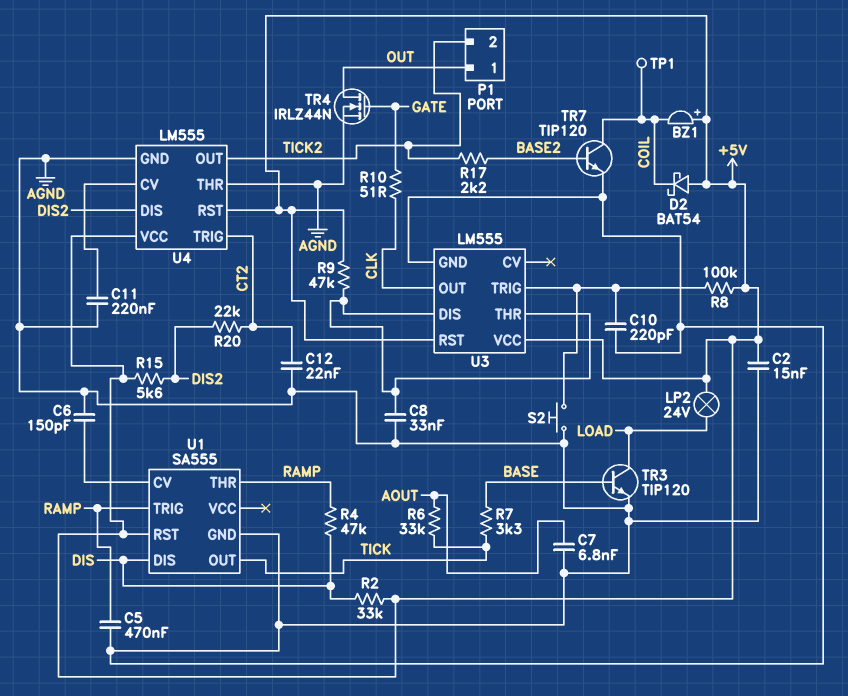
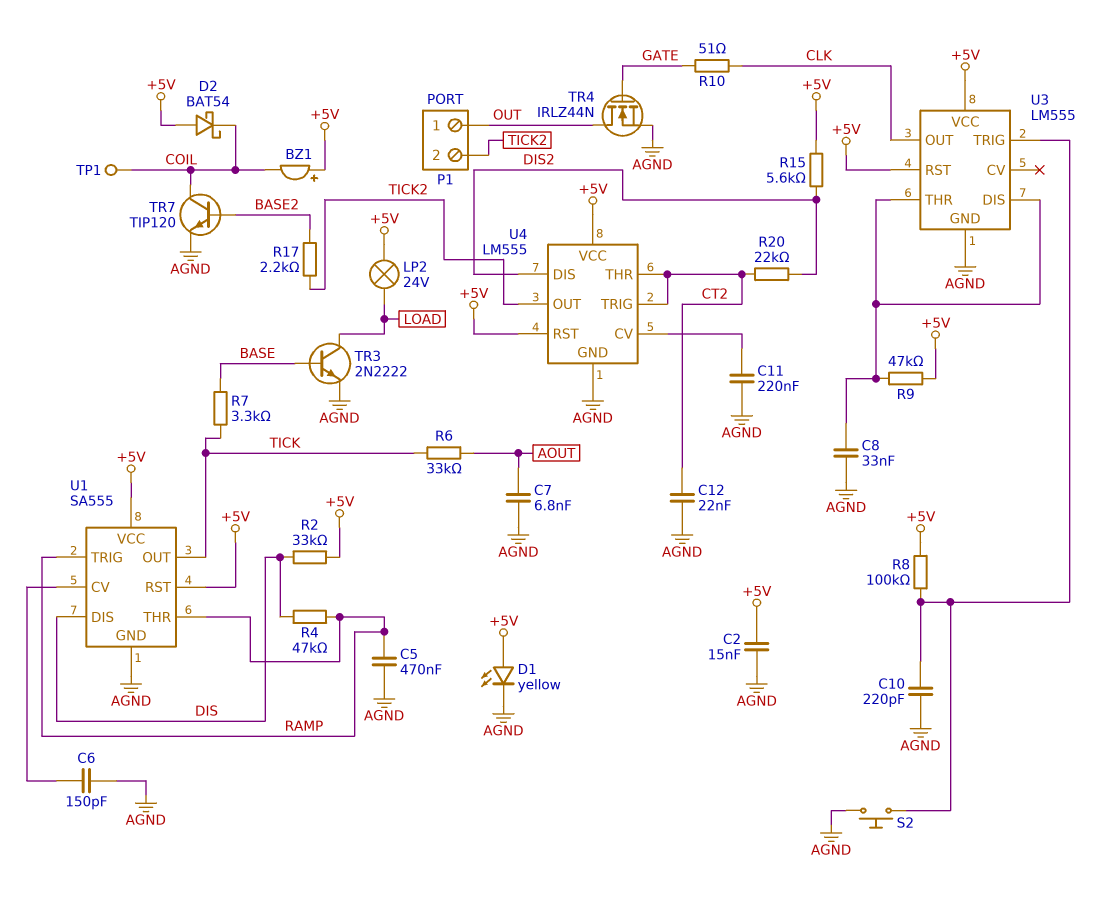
D1: none -> LED yellow (A +5V, K AGND)
TR3: NPN TIP120 (B BASE, C LOAD, E AGND) -> NPN 2N2222 (B BASE, C LOAD, E AGND)
U1 pin VCC: none -> +5V
U4 pin THR: AGND -> CT2

